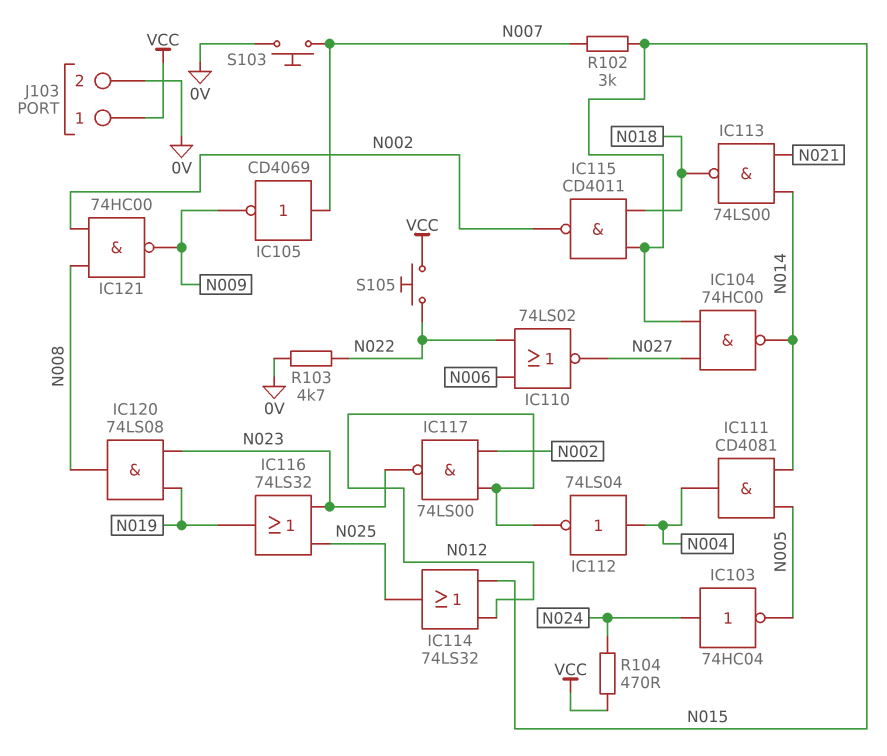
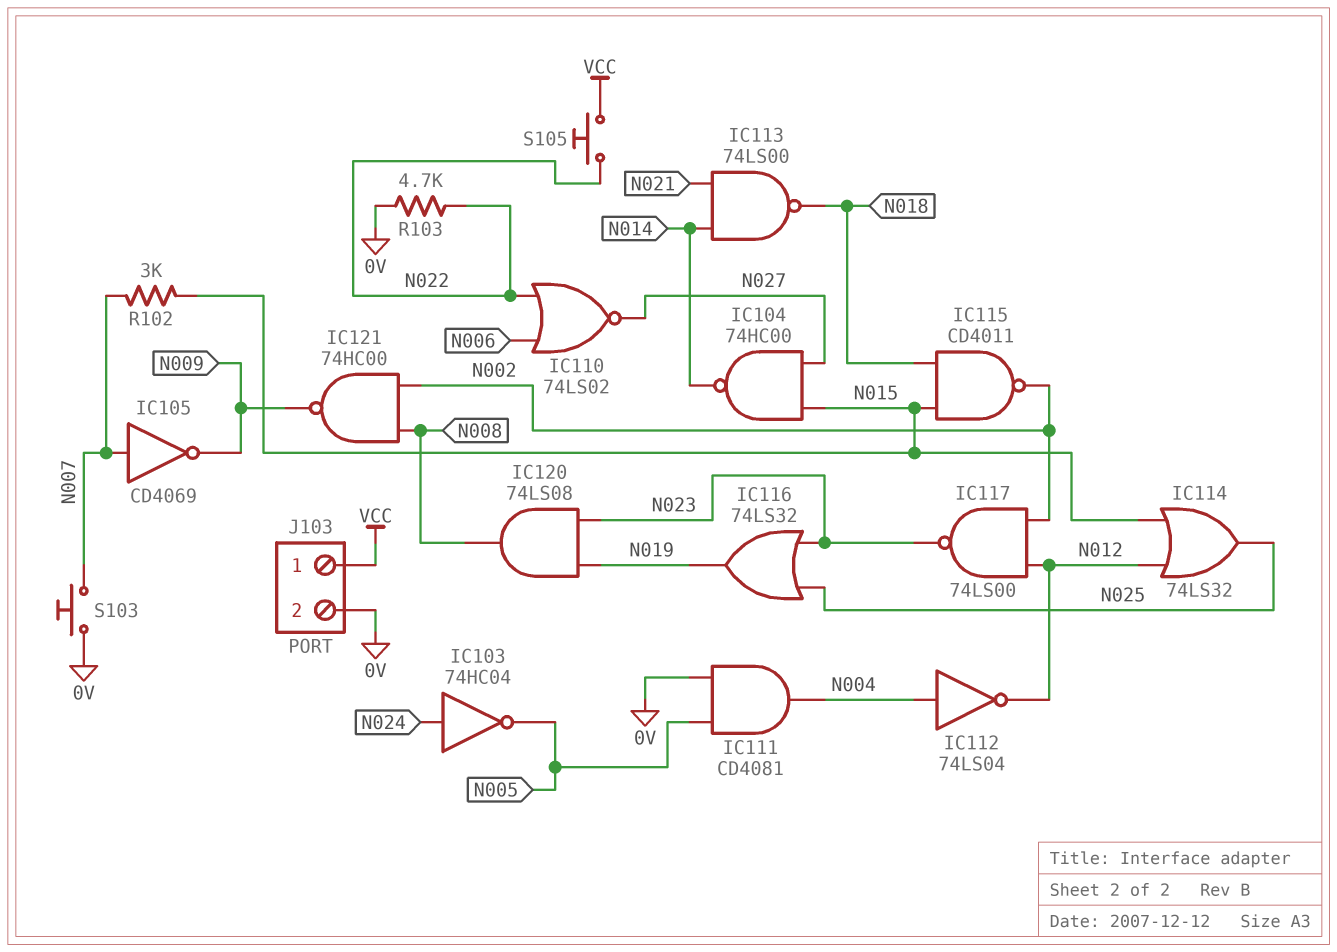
IC111: AND CD4081 (in N005, in N014, out N004) -> AND CD4081 (in 0V, in N005, out N004)
R104: 470 (N024, VCC) -> none

